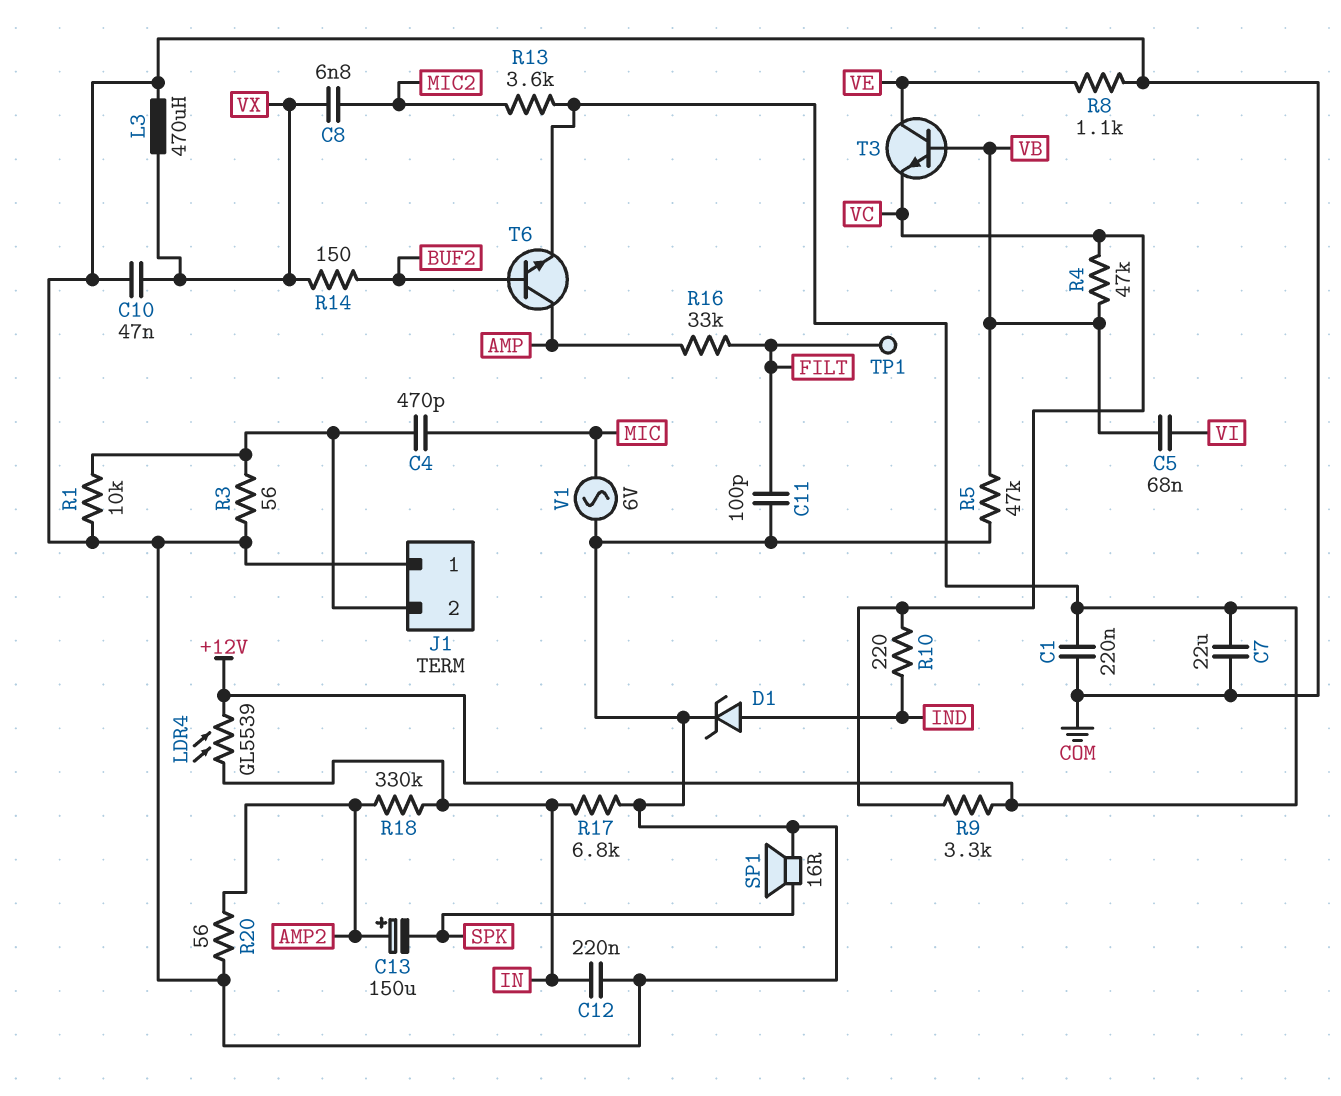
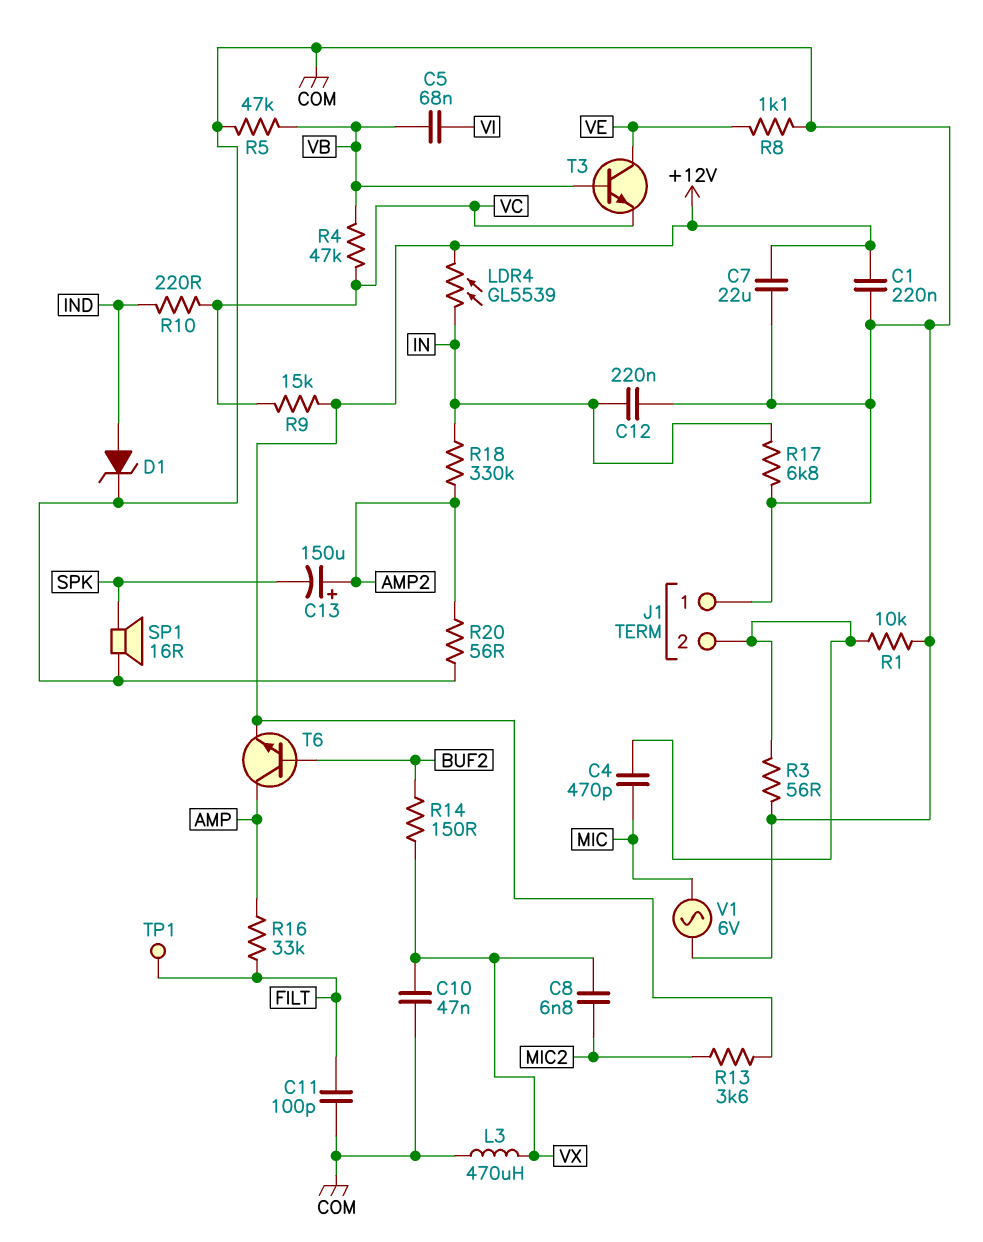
R9: 3.3k (+12V, VC) -> 15k (+12V, VC)

